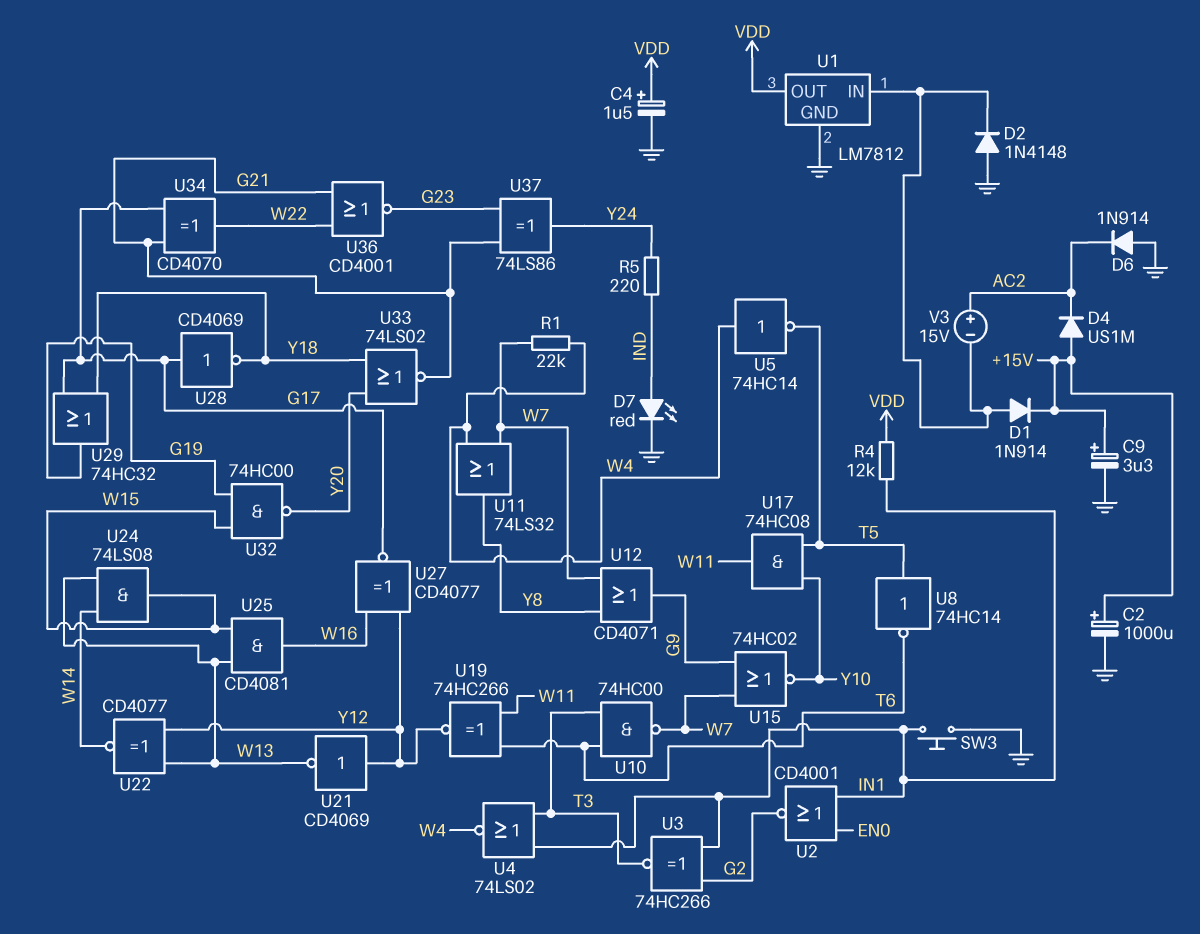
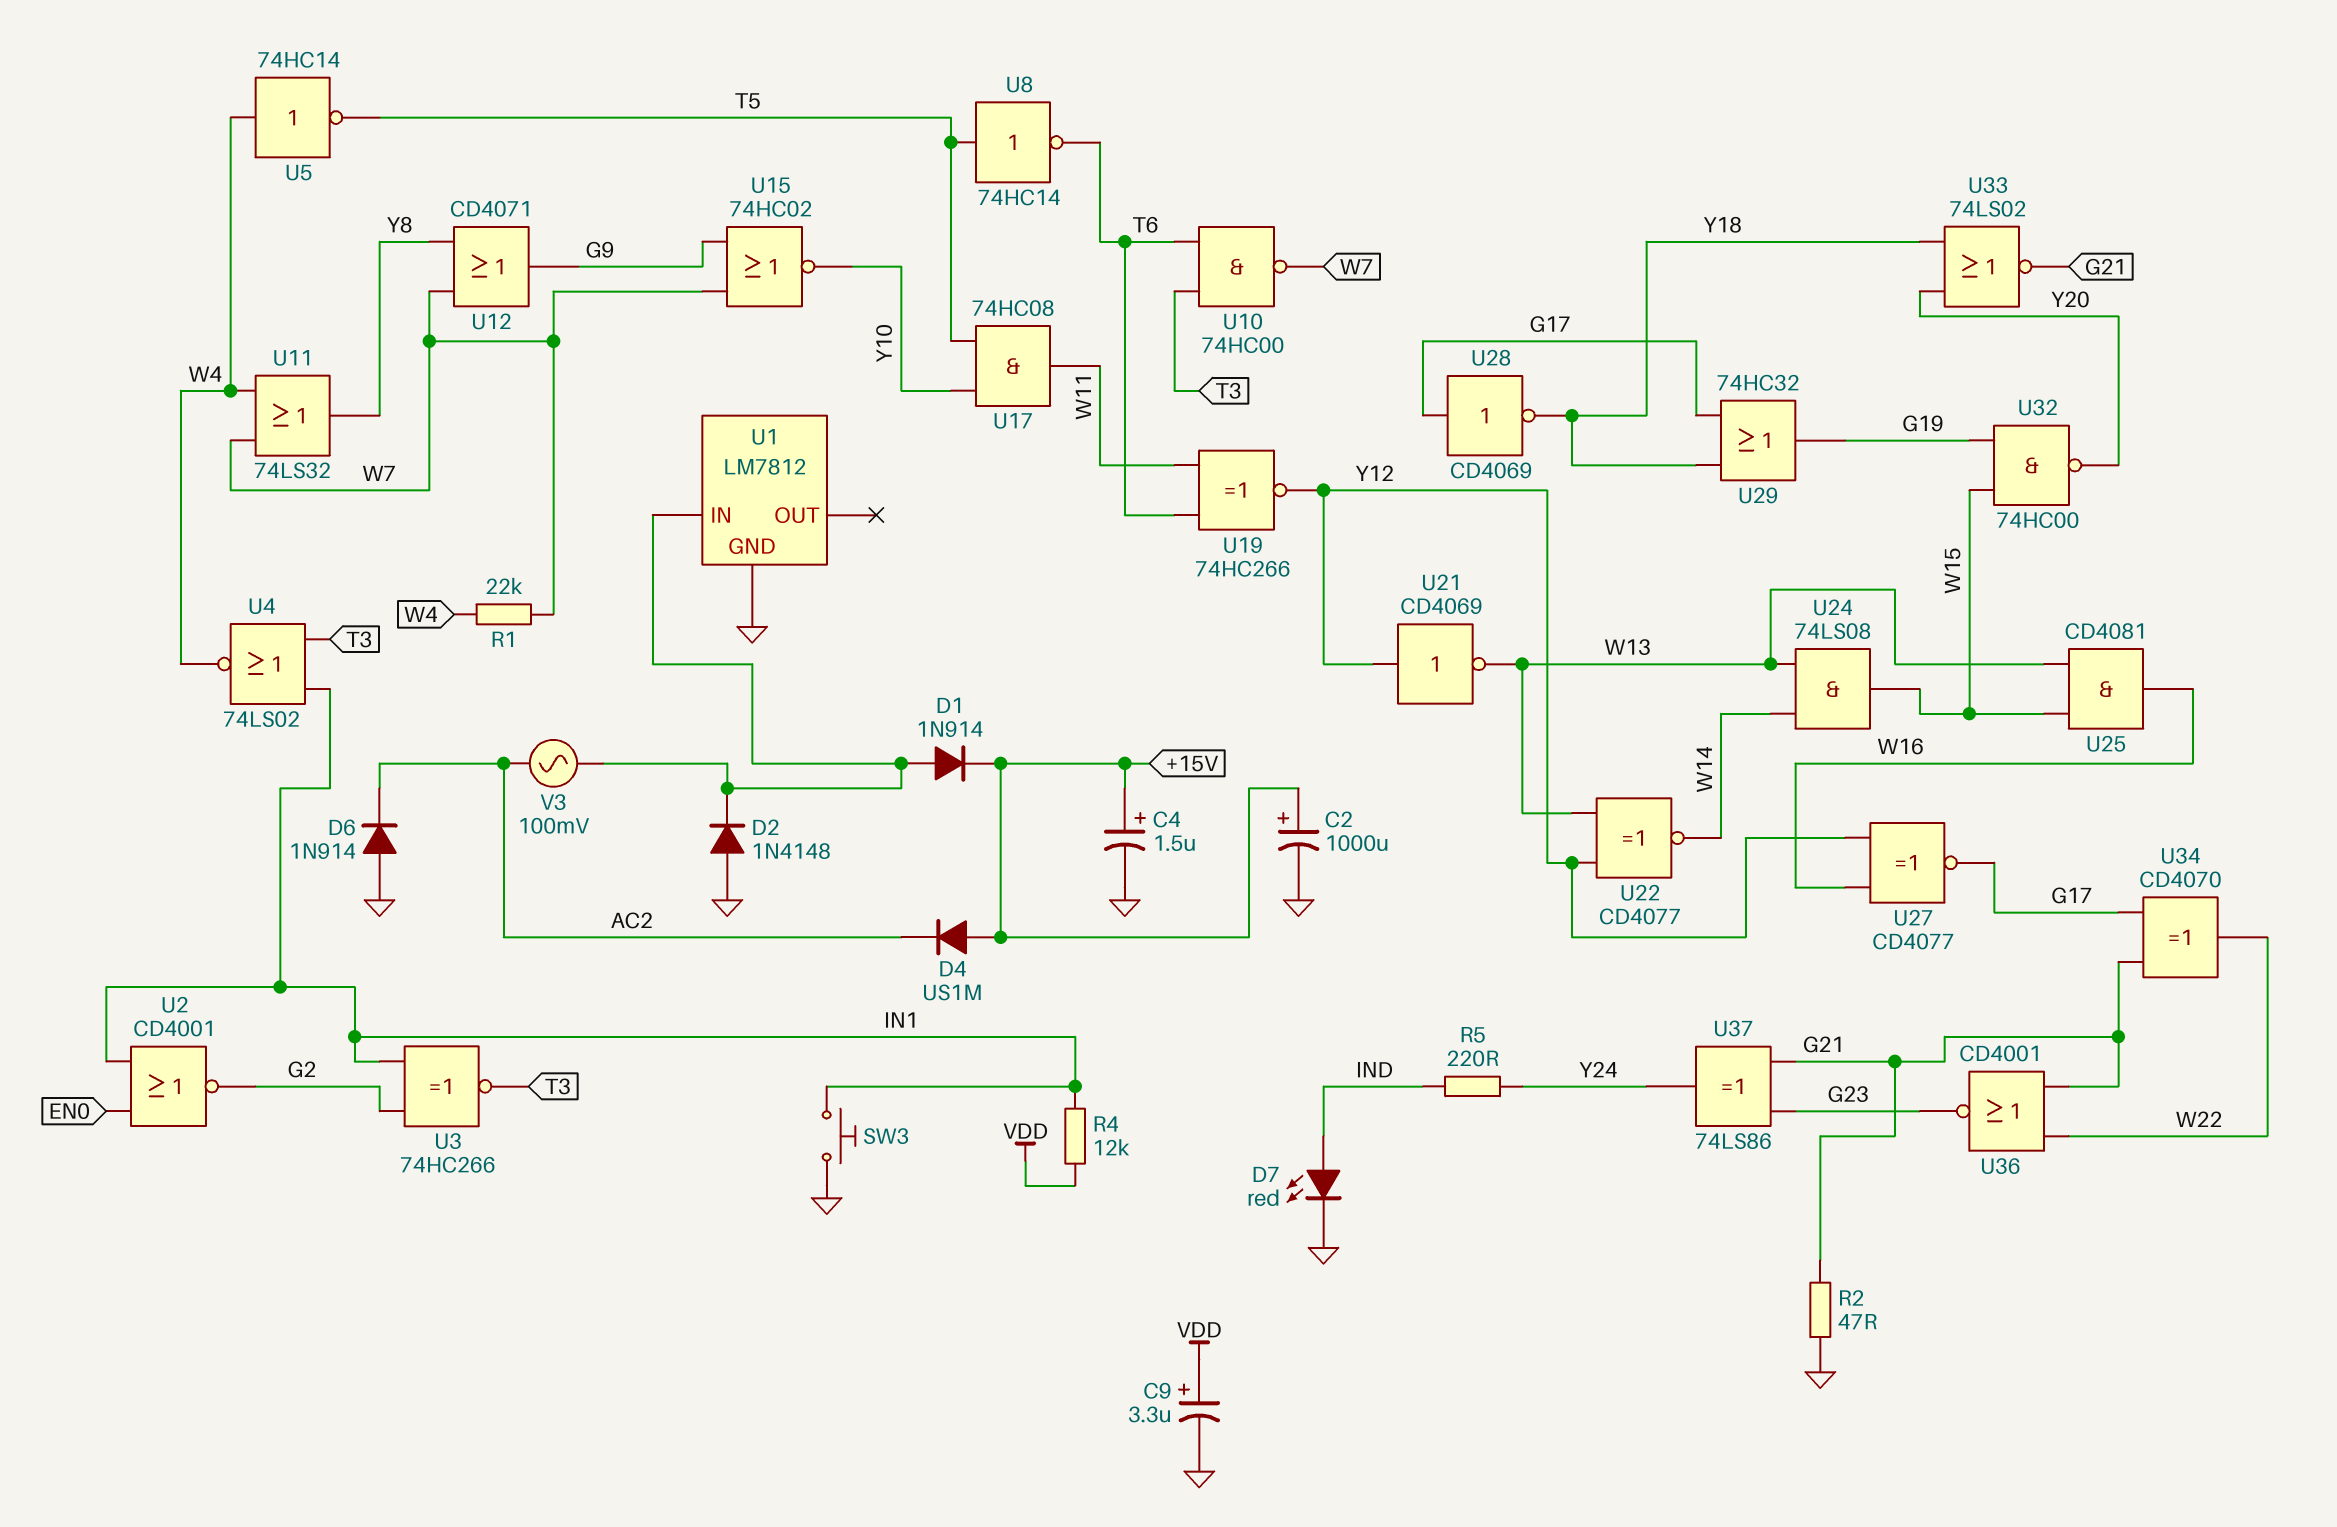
C4: 1.5uF (plus VDD, minus GND) -> 1.5uF (plus +15V, minus GND)
C9: 3.3uF (plus +15V, minus GND) -> 3.3uF (plus VDD, minus GND)
R2: none -> 47 (G21, GND)
U1 pin OUT: VDD -> none
V3: 15V (plus AC2, minus U1/IN) -> AC 100mV (AC2, U1/IN)

